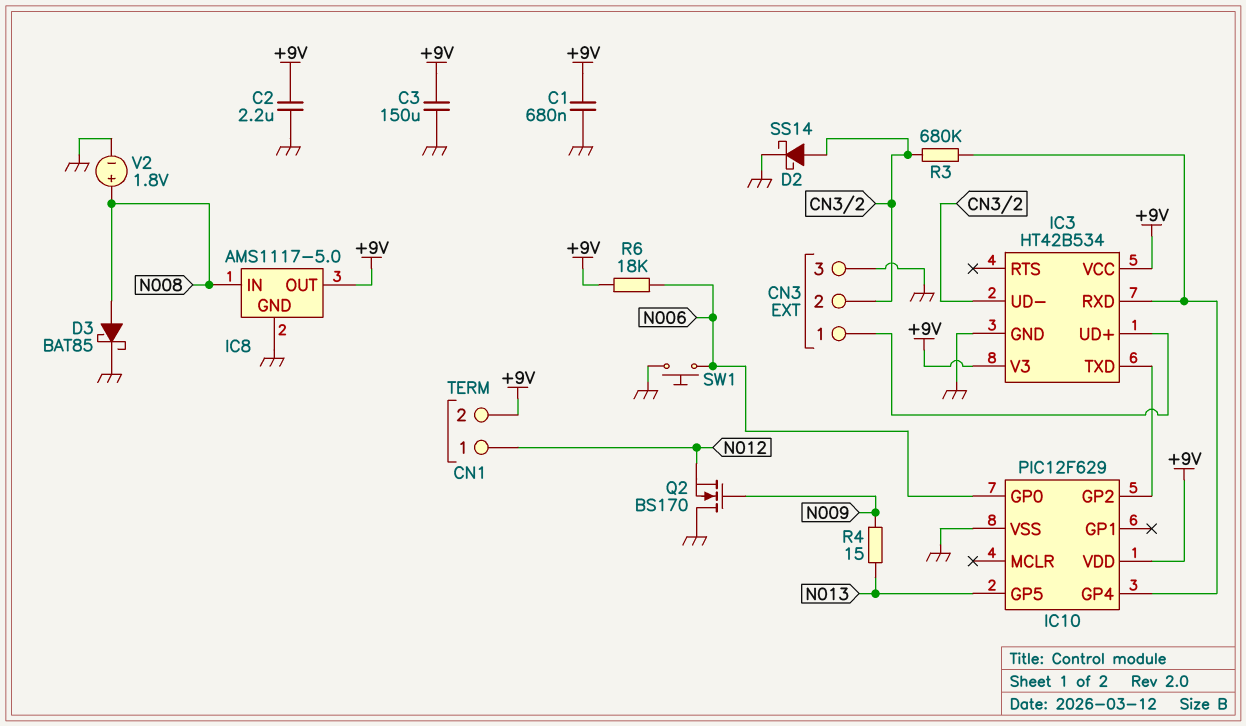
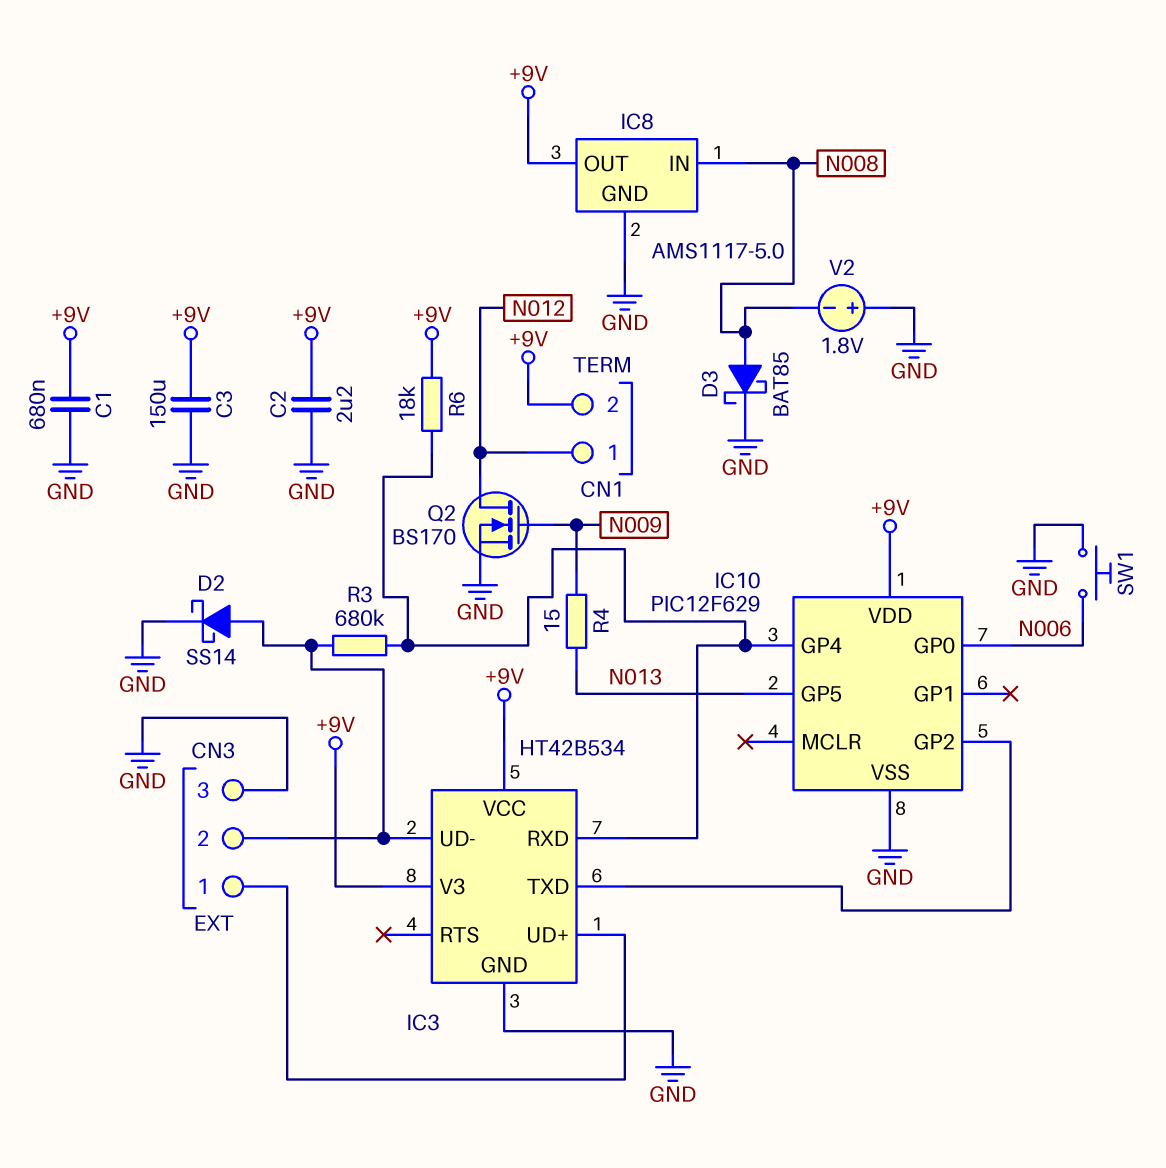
Q2: NMOS BS170 (G N009, D GND, S N012) -> NMOS BS170 (G N009, D N012, S GND)
R6: 18k (+9V, N006) -> 18k (+9V, IC3/RXD)
V2: 1.8V (plus N008, minus GND) -> 1.8V (plus GND, minus N008)

